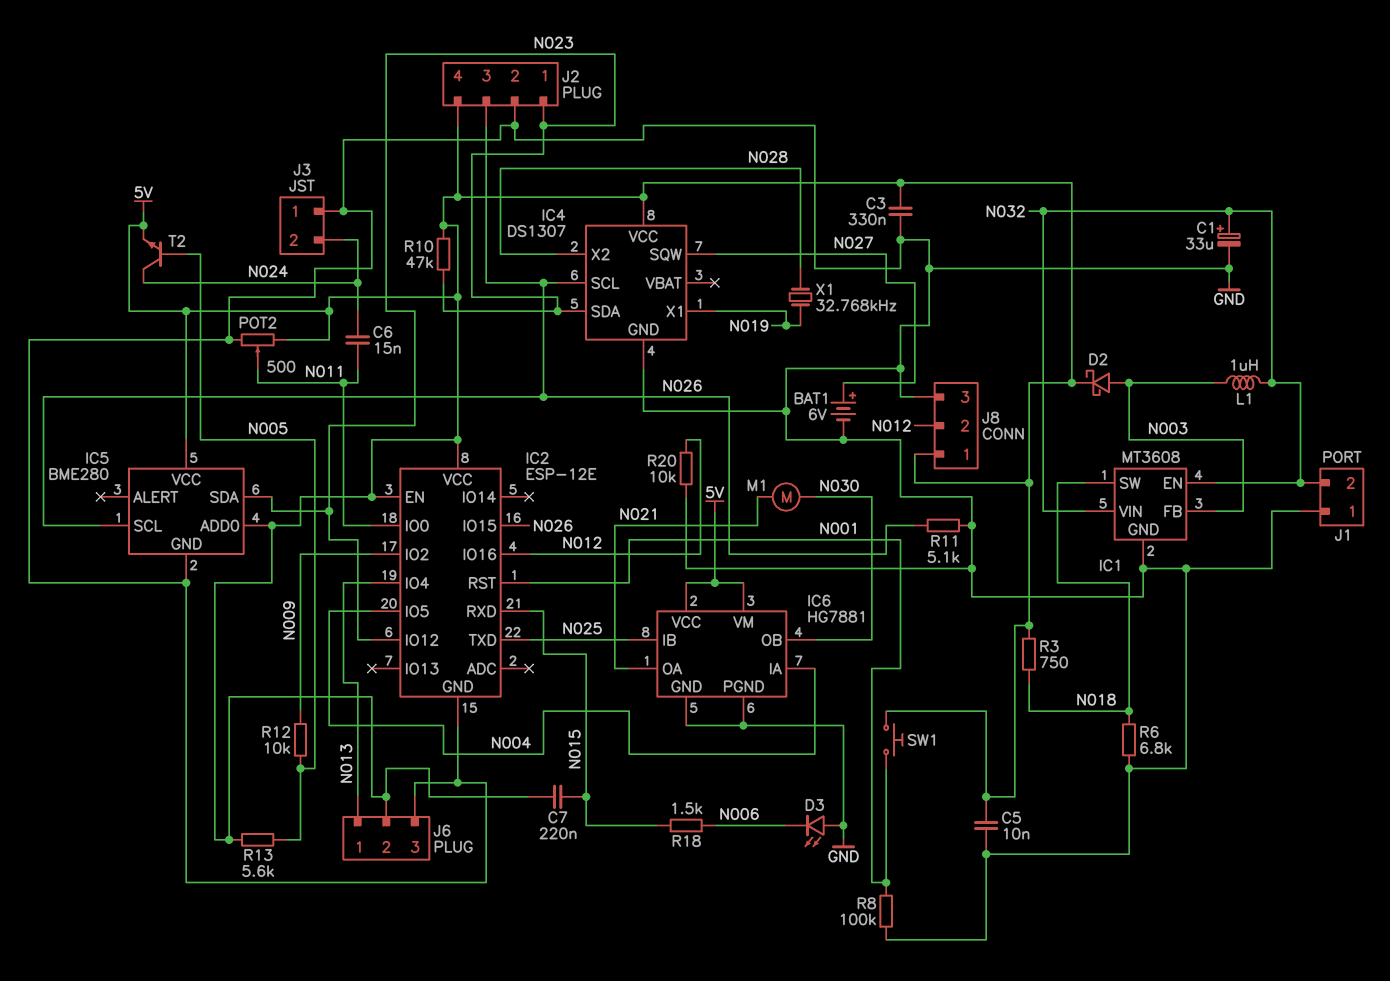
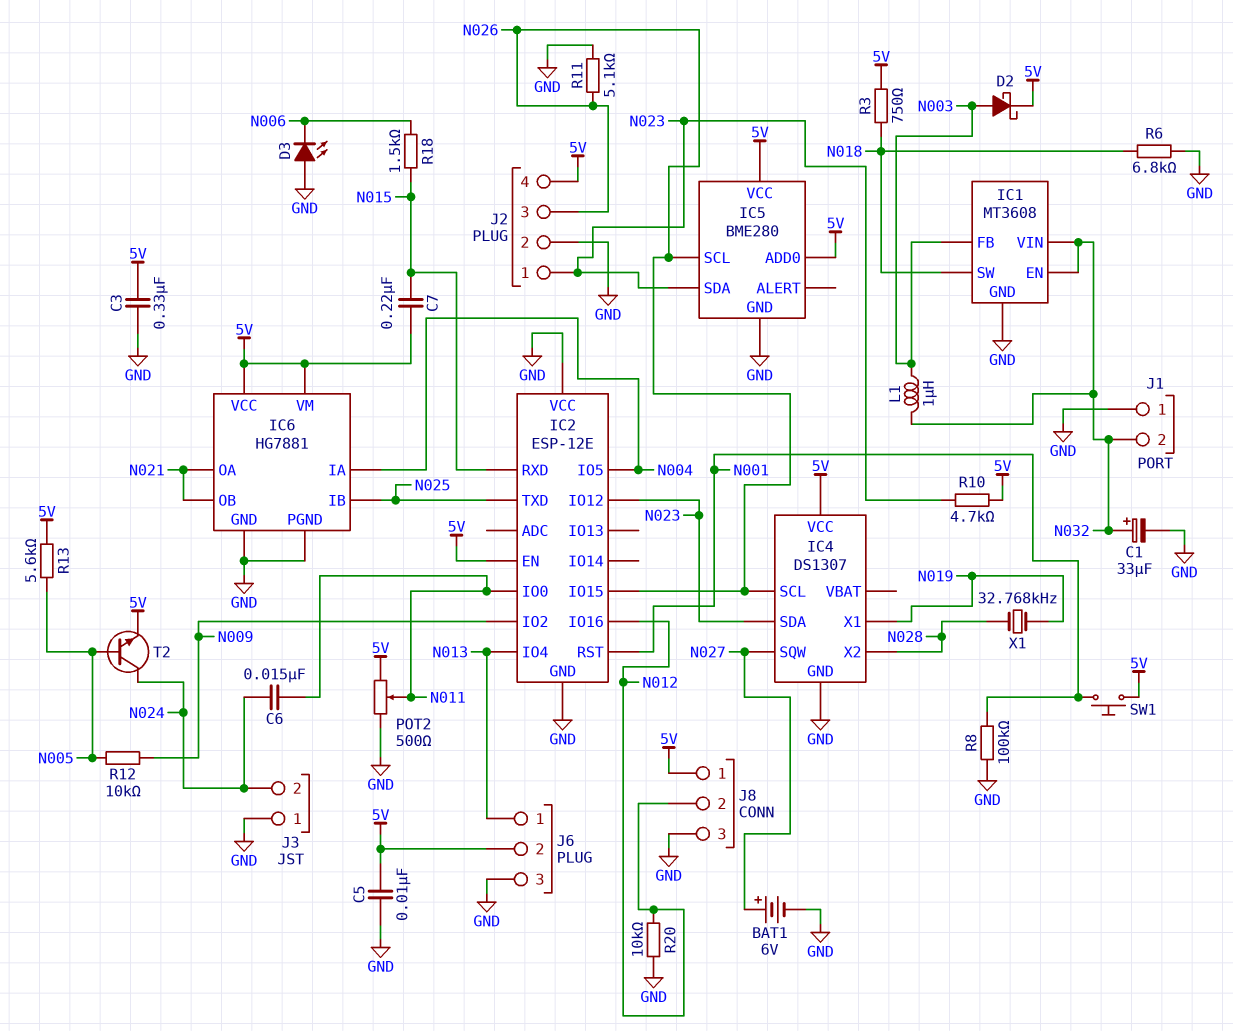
IC2 pin VCC: 5V -> GND
IC6 pin OB: N030 -> N021
M1: motor (N021, N030) -> none
R10: 47k (5V, N023) -> 4.7k (5V, N023)

